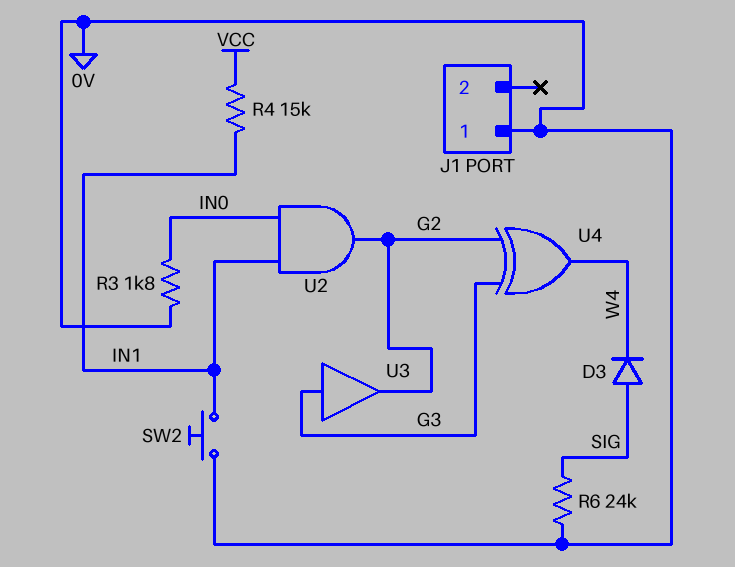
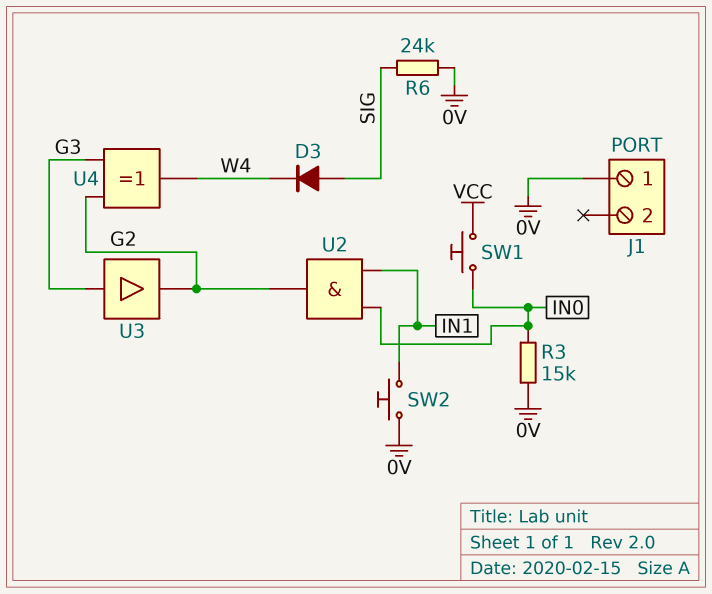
R3: 1.8k (0V, IN0) -> 15k (0V, IN0)
R4: 15k (IN1, VCC) -> none
SW1: none -> button (IN0, VCC)

